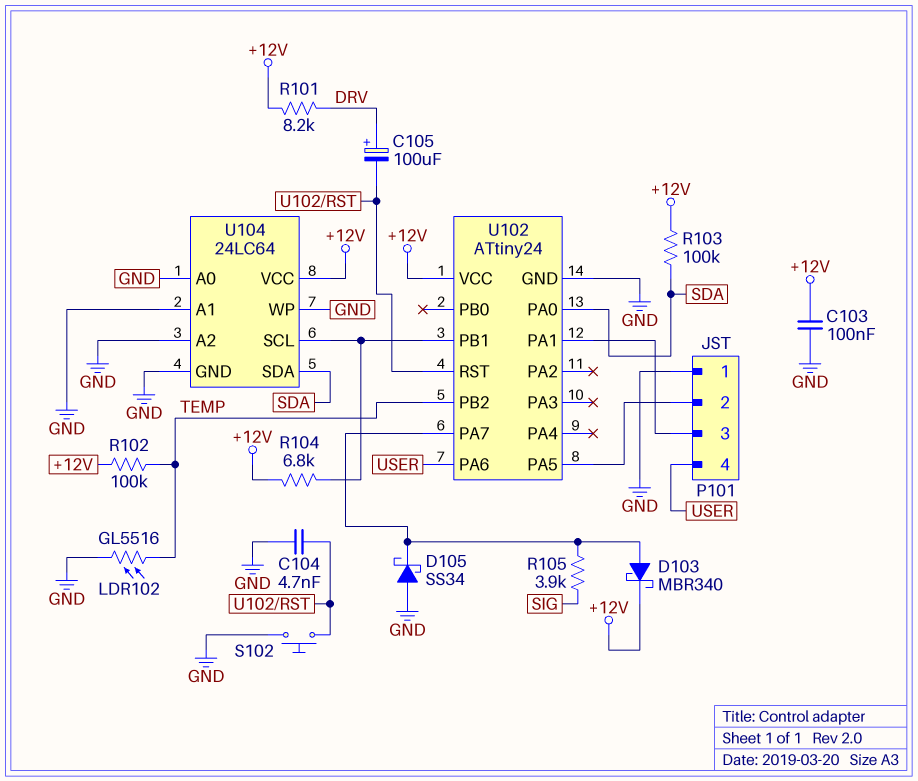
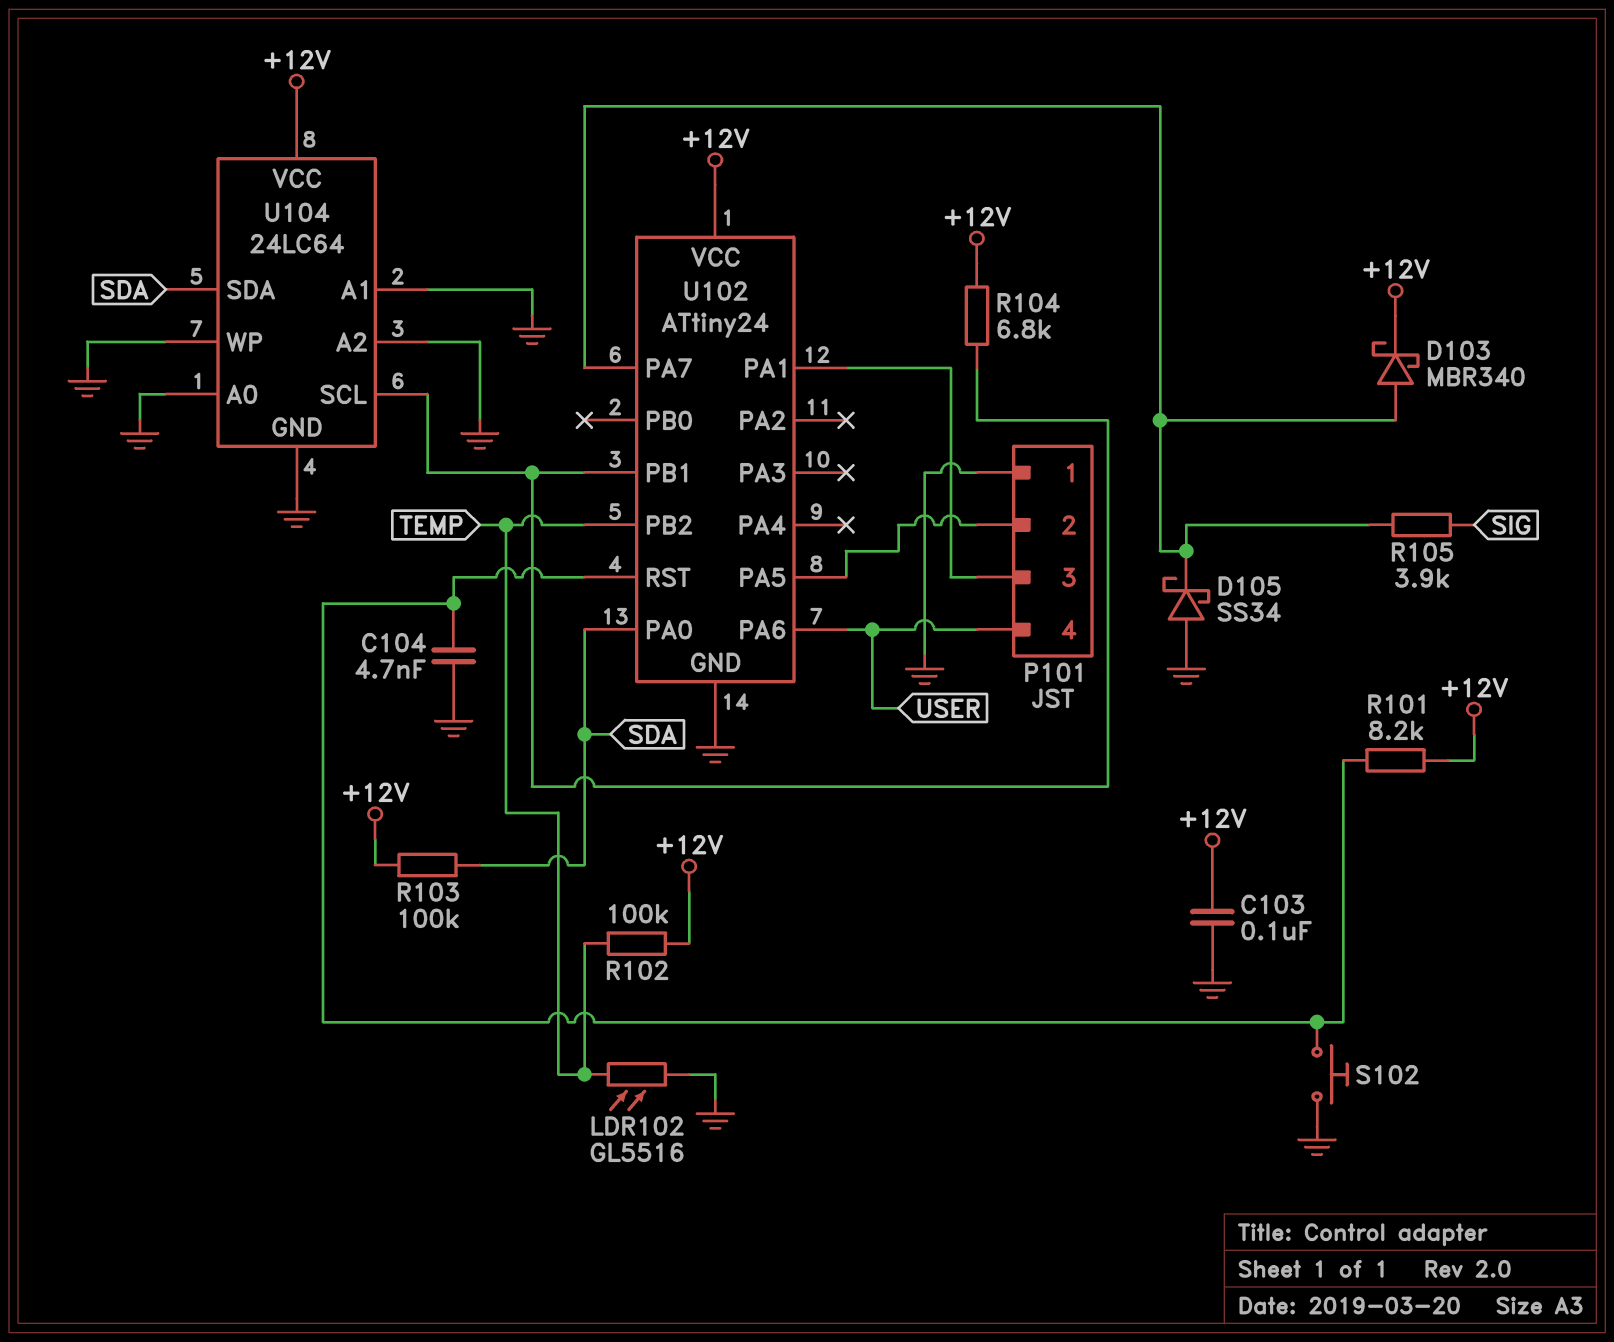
C105: 100uF (plus DRV, minus U102/RST) -> none
R101: 8.2k (+12V, DRV) -> 8.2k (+12V, U102/RST)

